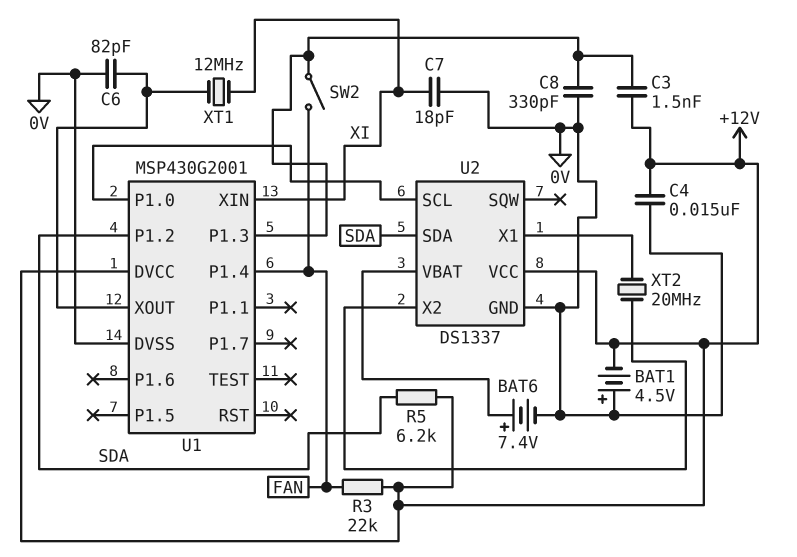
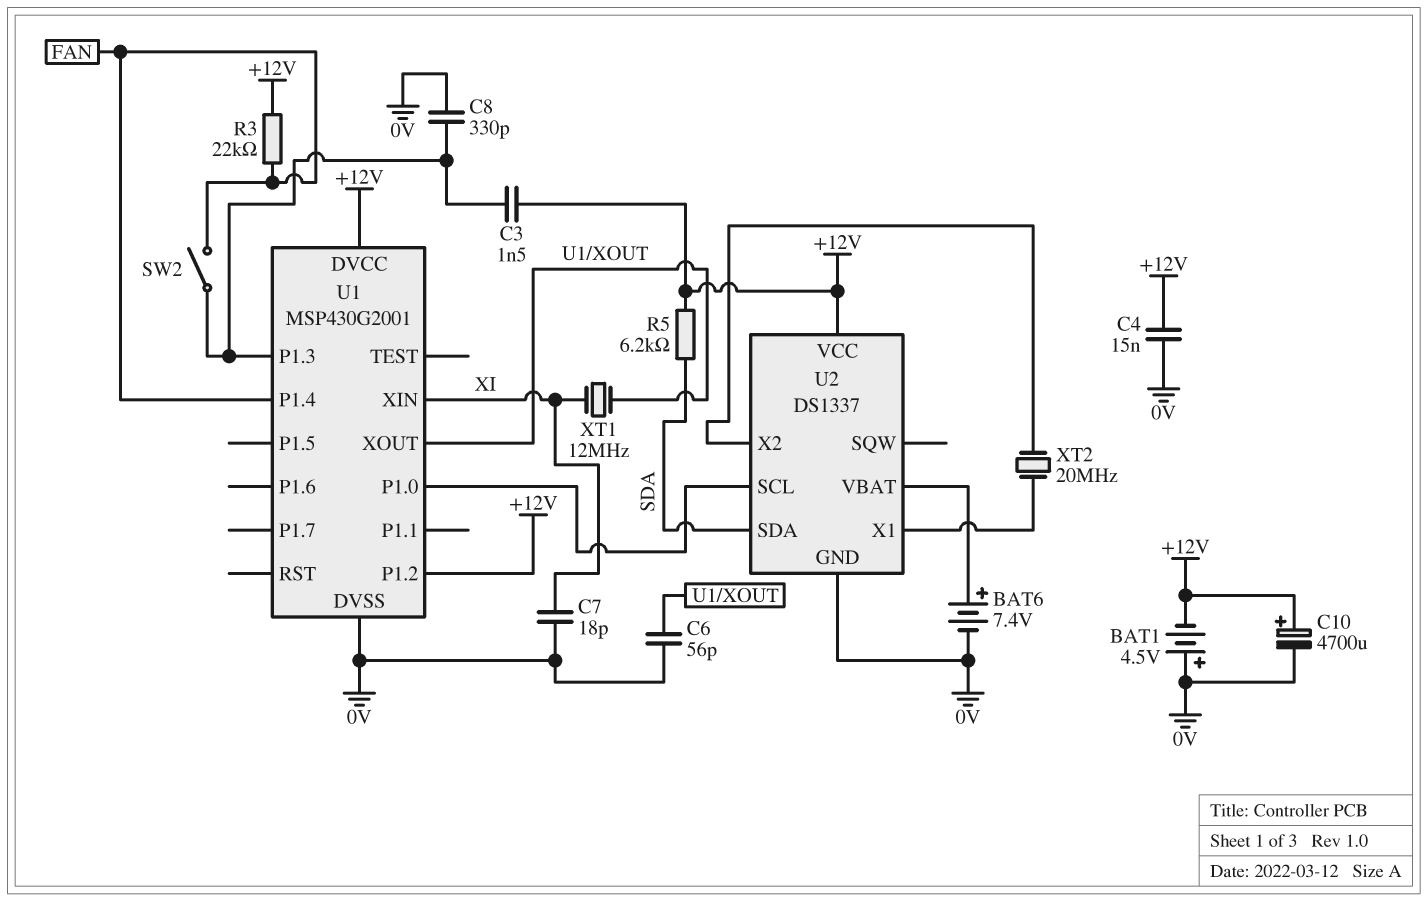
C6: 82pF (0V, U1/XOUT) -> 56pF (0V, U1/XOUT)
C10: none -> 4700uF (plus +12V, minus 0V)
U1 pin P1.2: SDA -> +12V

